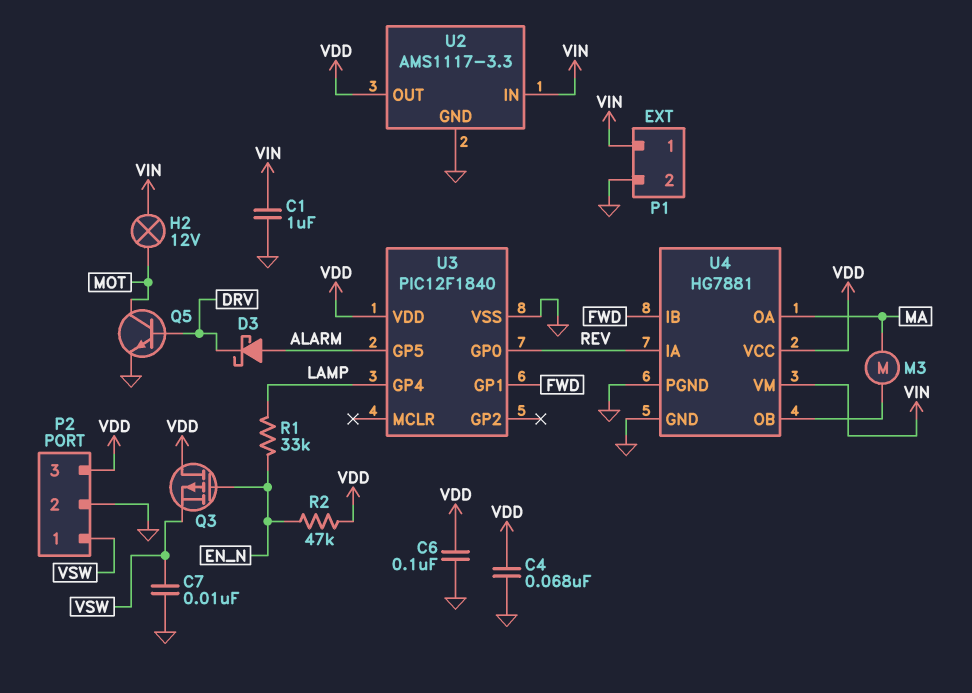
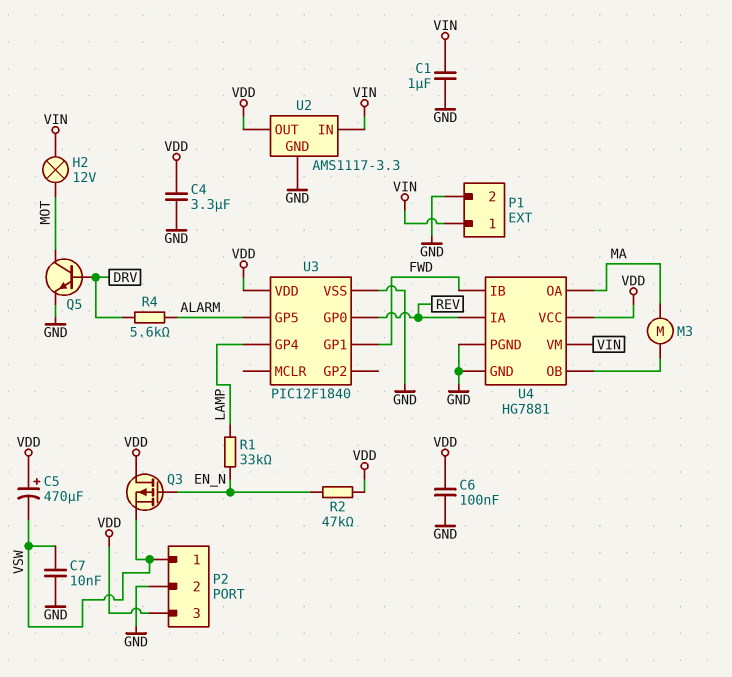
C4: 68nF (GND, VDD) -> 3.3uF (GND, VDD)
C5: none -> 470uF (plus VDD, minus VSW)
D3: schottky (A ALARM, K DRV) -> none
R4: none -> 5.6k (ALARM, DRV)

